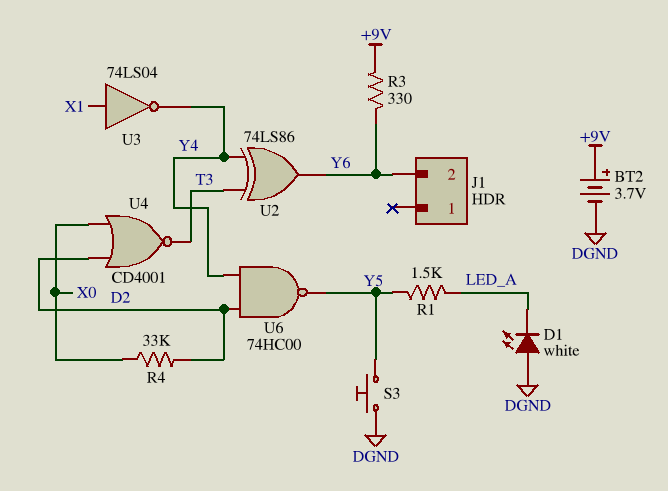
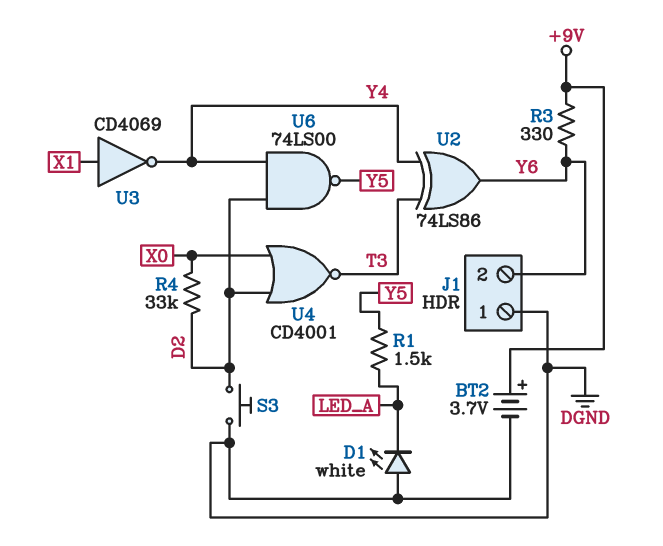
J1 pin 1: none -> DGND
S3: button (DGND, Y5) -> button (D2, DGND)
U3: NOT 74LS04 (in X1, out Y4) -> NOT CD4069 (in X1, out Y4)
U6: NAND 74HC00 (in D2, in Y4, out Y5) -> NAND 74LS00 (in D2, in Y4, out Y5)

